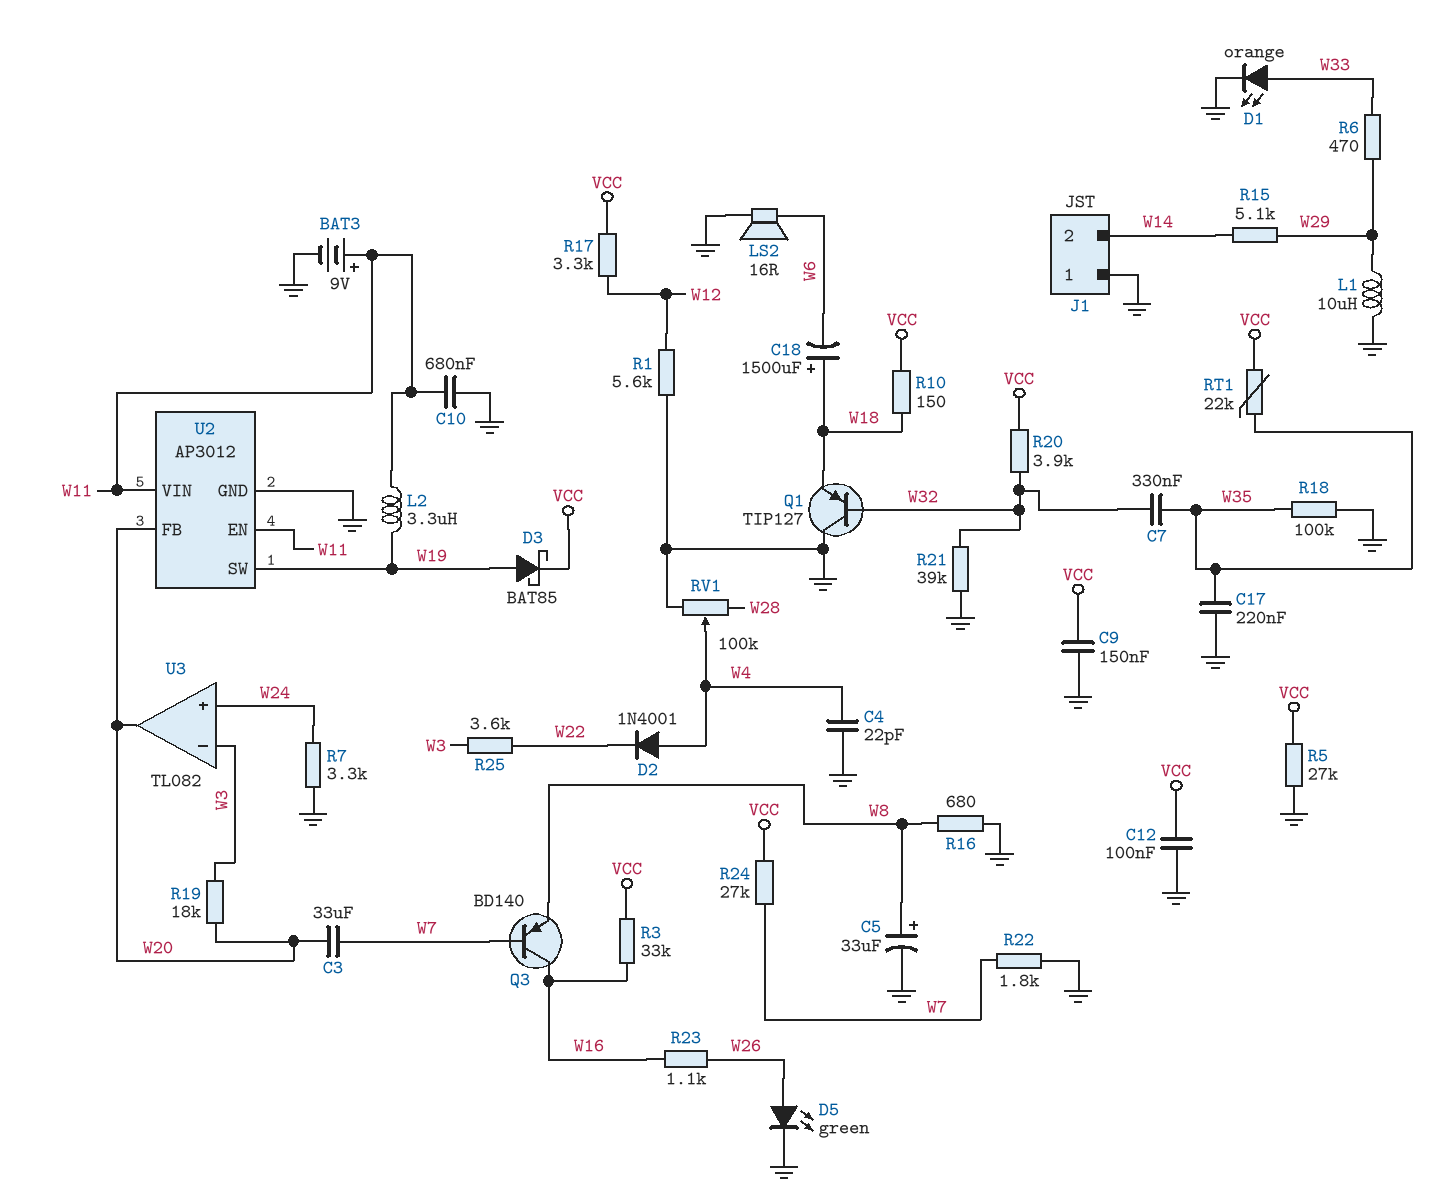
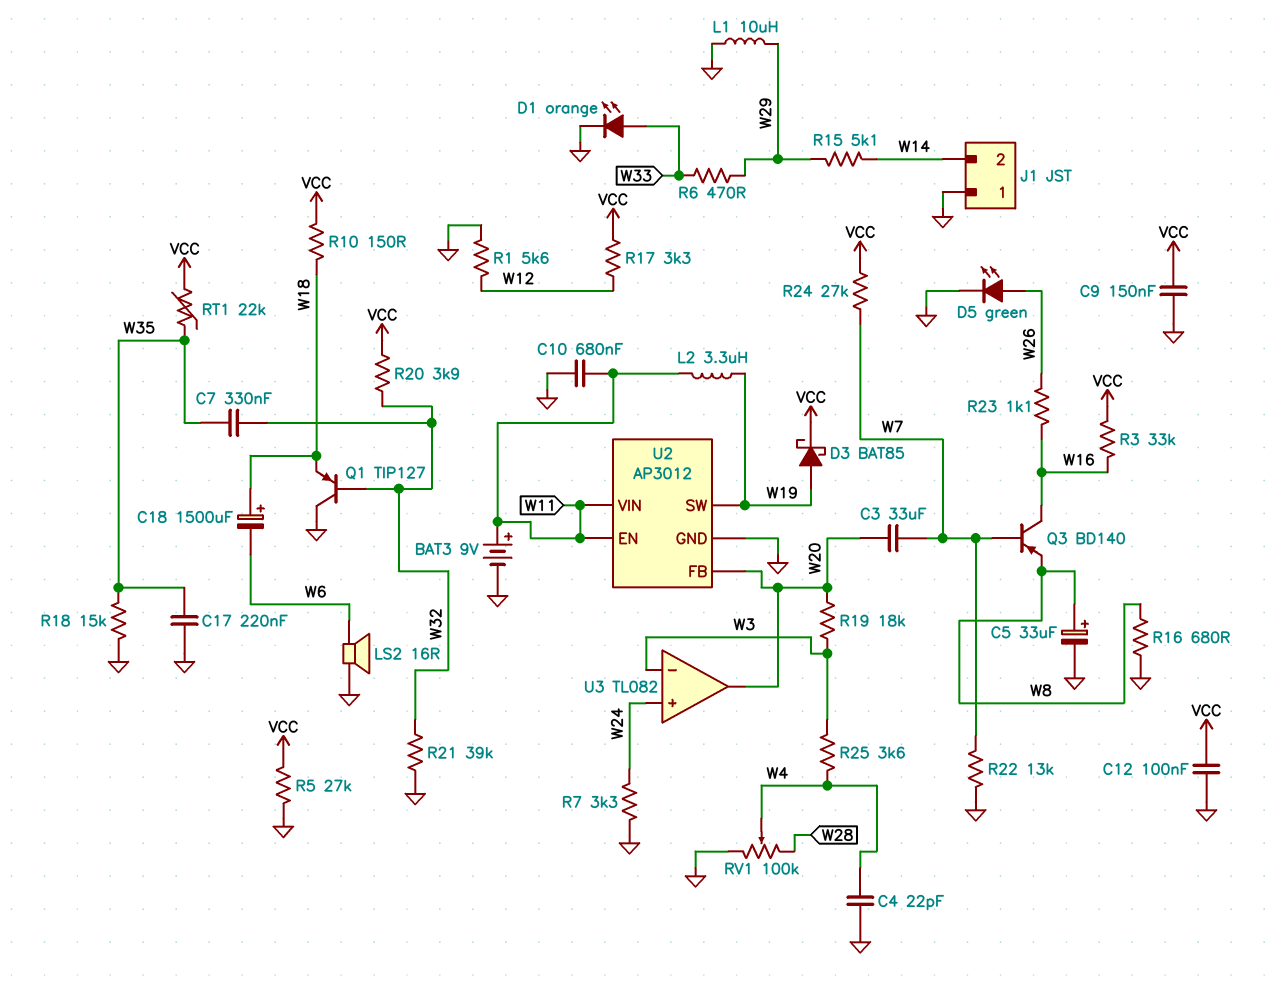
D2: diode 1N4001 (A W4, K W22) -> none
R18: 100k (GND, W35) -> 15k (GND, W35)
R22: 1.8k (GND, W7) -> 13k (GND, W7)
R25: 3.6k (W3, W22) -> 3.6k (W3, W4)

